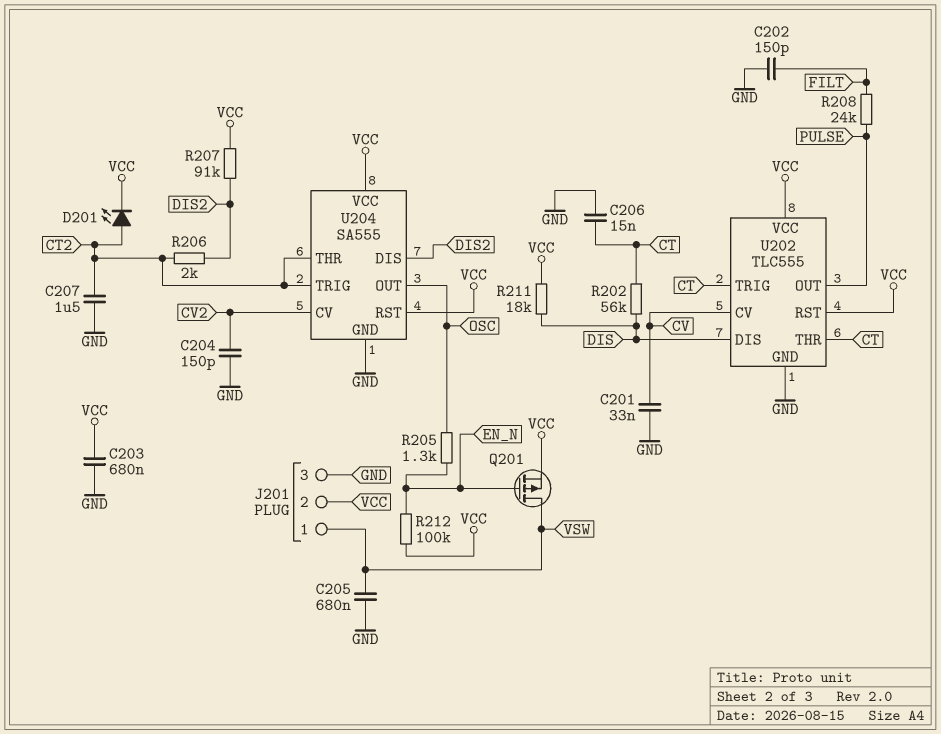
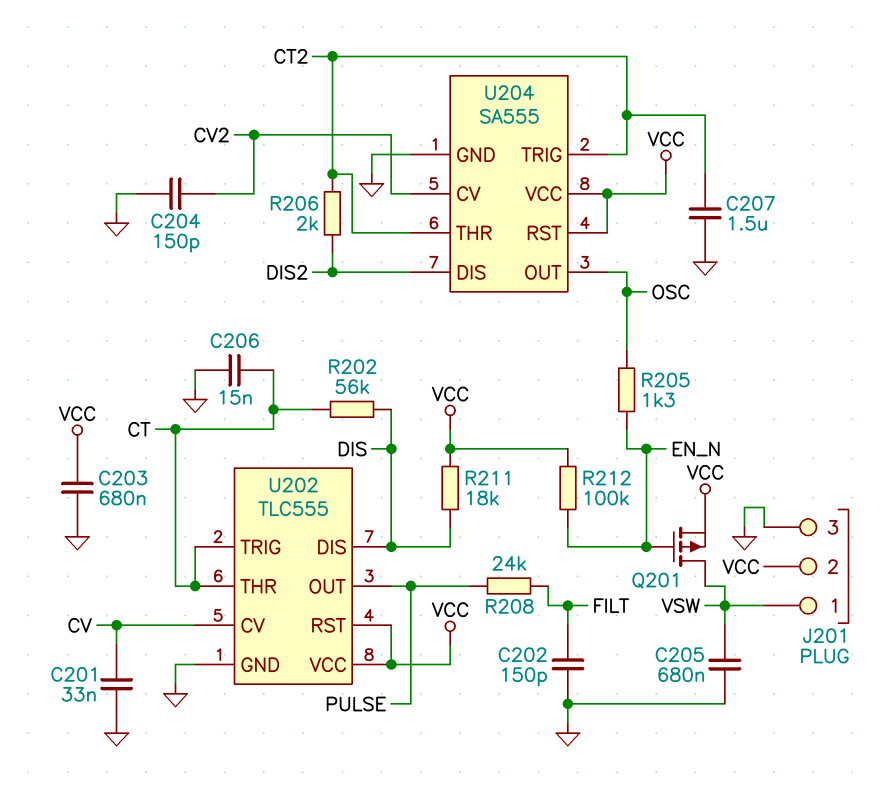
D201: LED (A CT2, K VCC) -> none
R207: 91k (DIS2, VCC) -> none

